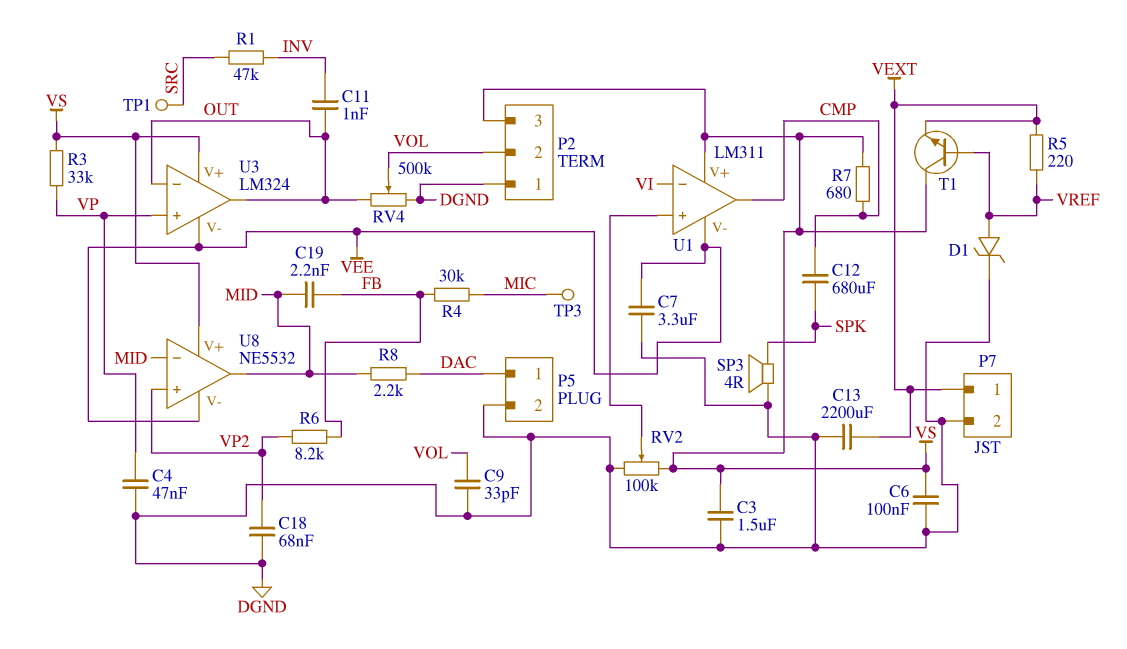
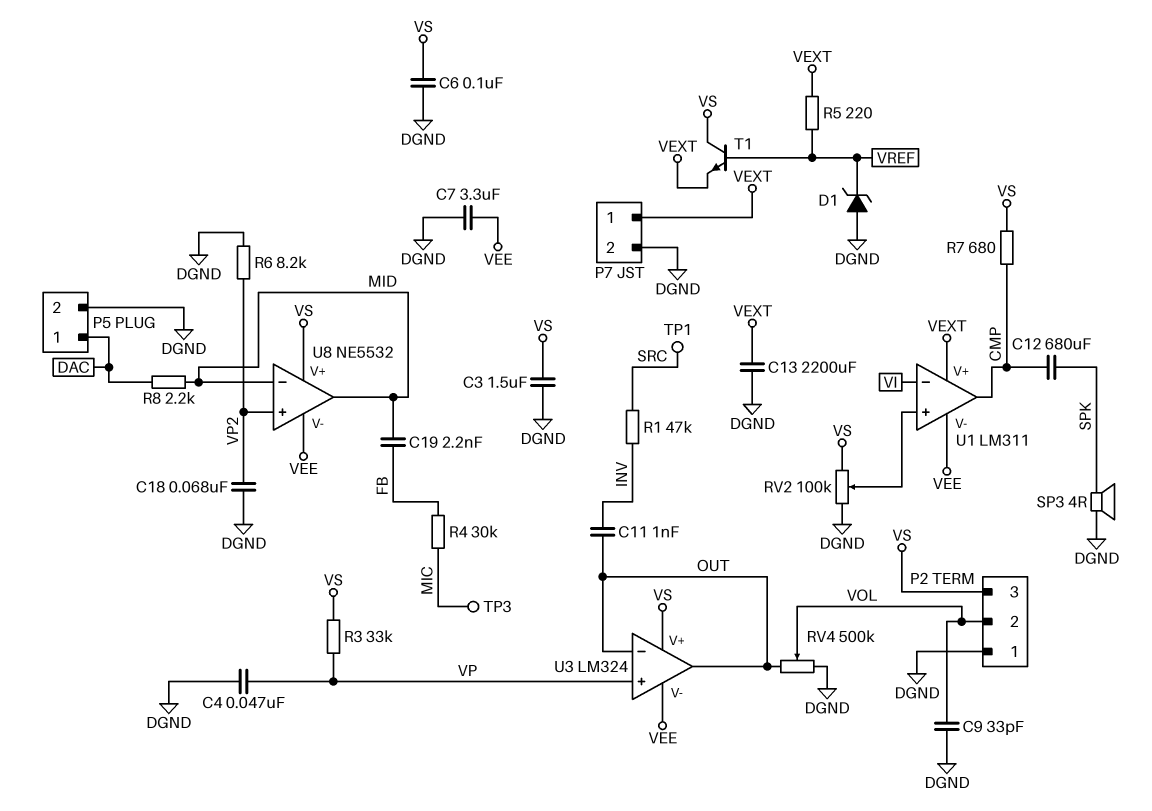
D1: zener (A VREF, K DGND) -> zener (A DGND, K VREF)
R6: 8.2k (FB, VP2) -> 8.2k (DGND, VP2)
U1 pin V+: VS -> VEXT

